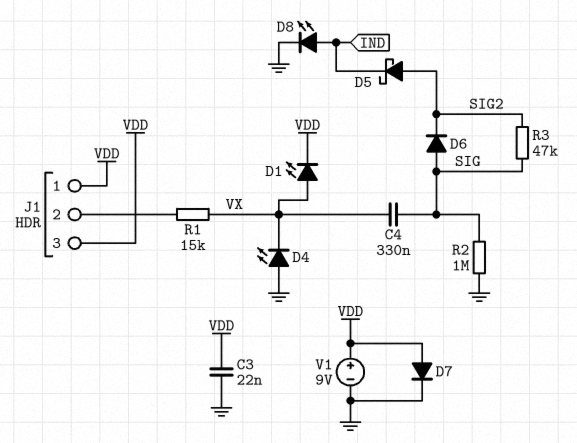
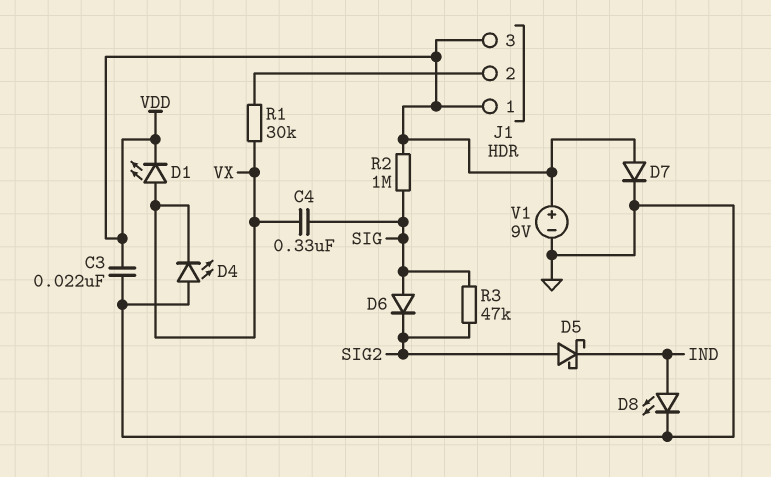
R1: 15k (J1/2, VX) -> 30k (J1/2, VX)
R2: 1M (GND, SIG) -> 1M (SIG, VDD)

